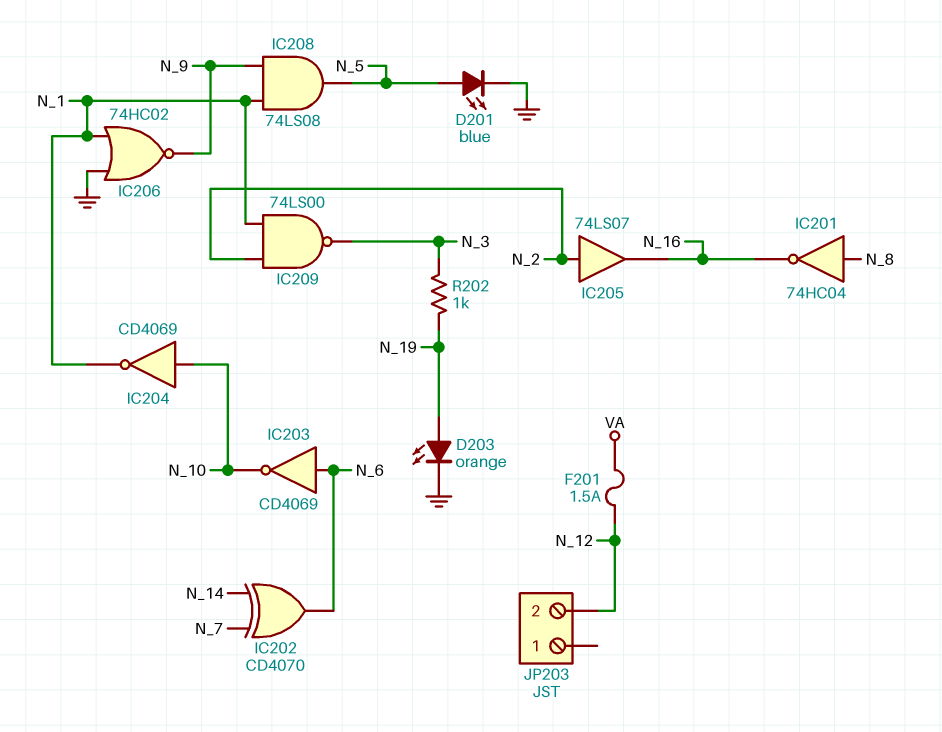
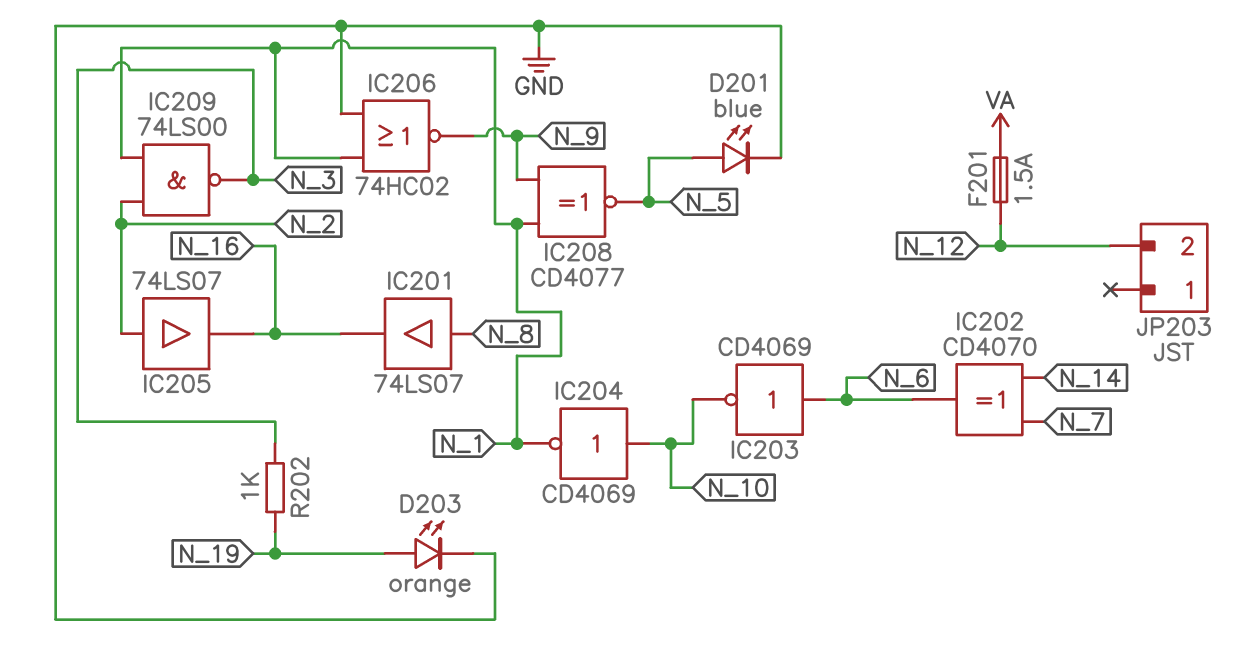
IC201: NOT 74HC04 (in N_8, out N_16) -> buffer 74LS07 (in N_8, out N_16)
IC208: AND 74LS08 (in N_1, in N_9, out N_5) -> XNOR CD4077 (in N_1, in N_9, out N_5)

